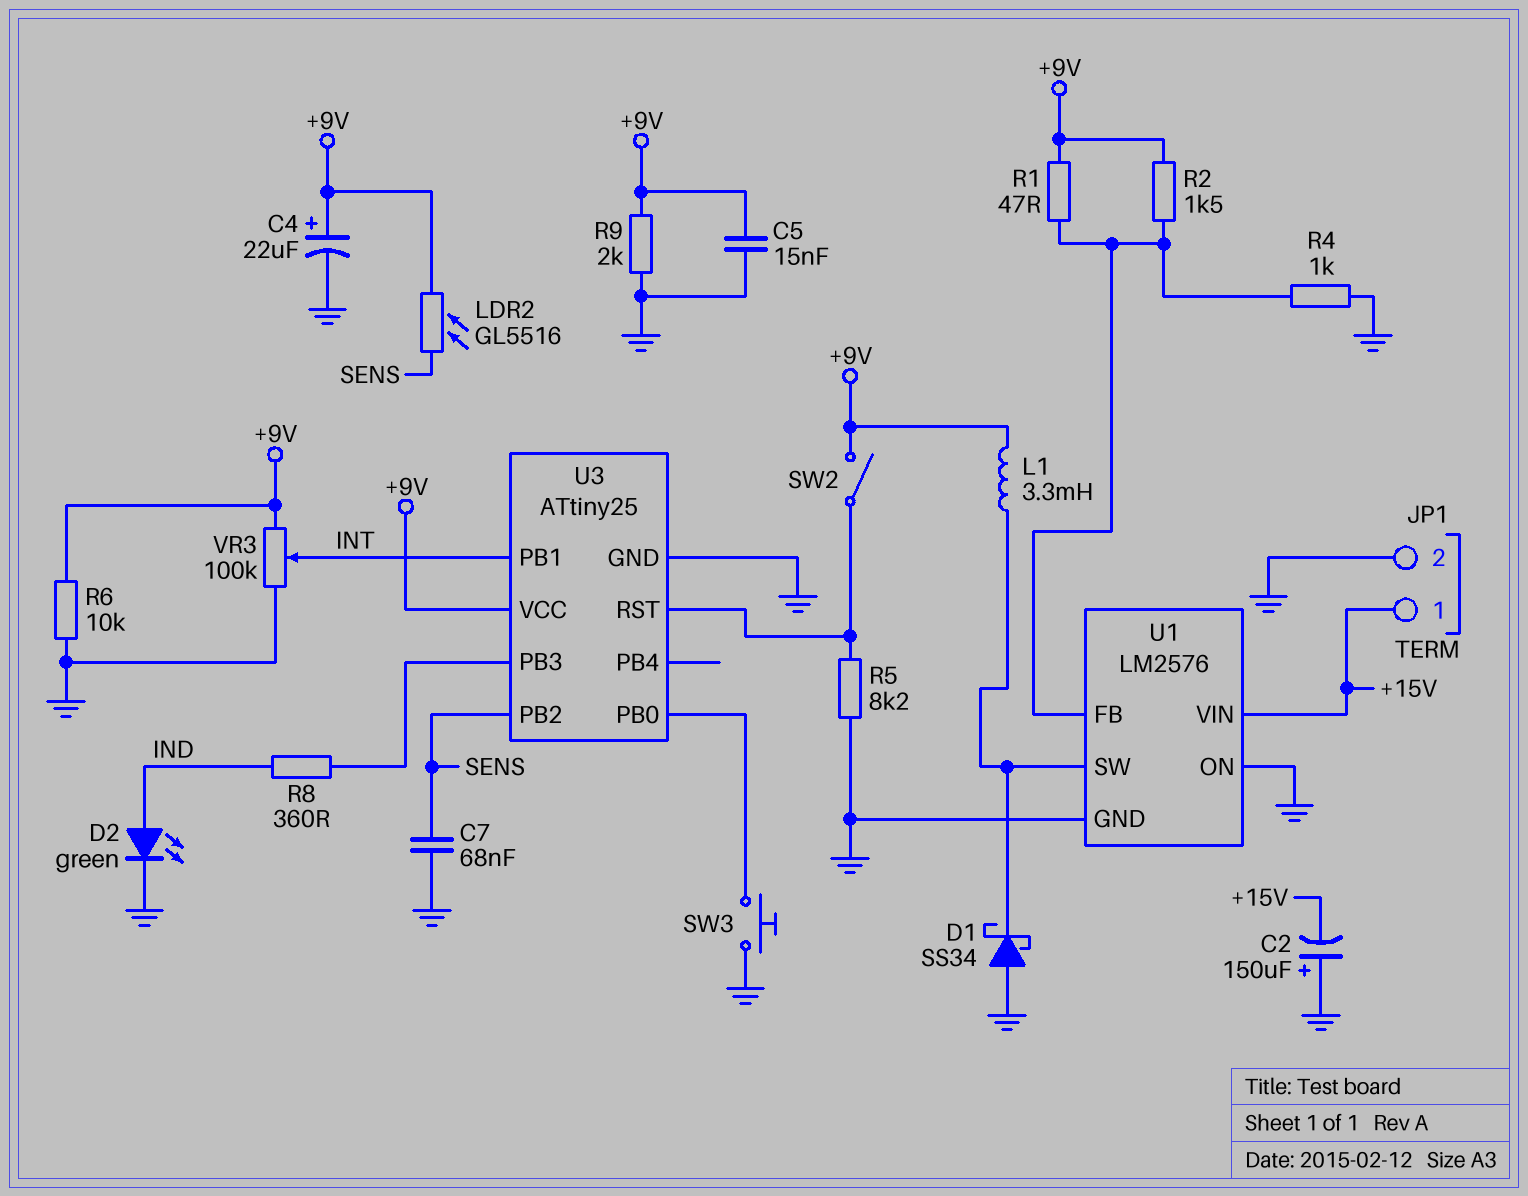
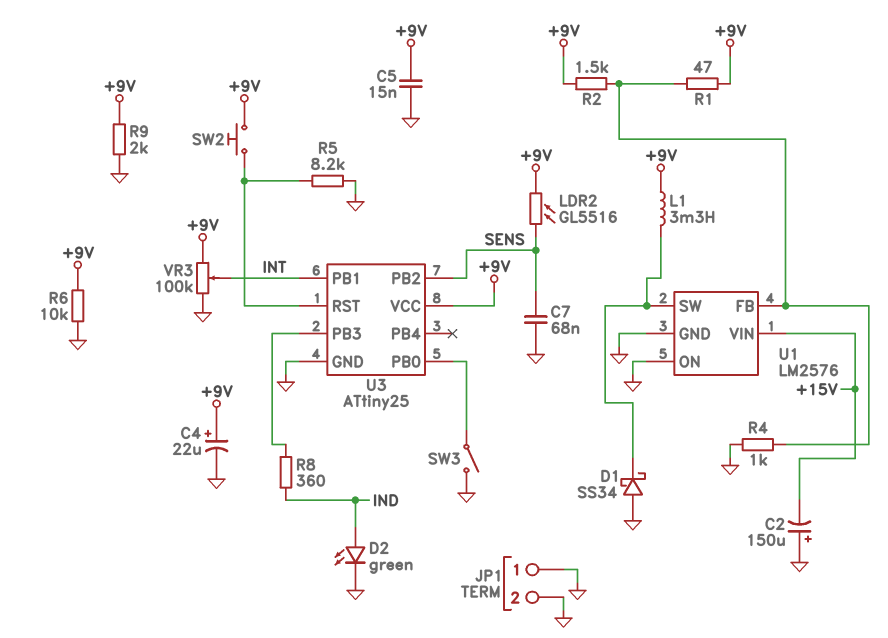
JP1 pin 1: +15V -> GND
SW2: switch (+9V, U3/RST) -> button (+9V, U3/RST)
SW3: button (GND, U3/PB0) -> switch (GND, U3/PB0)

